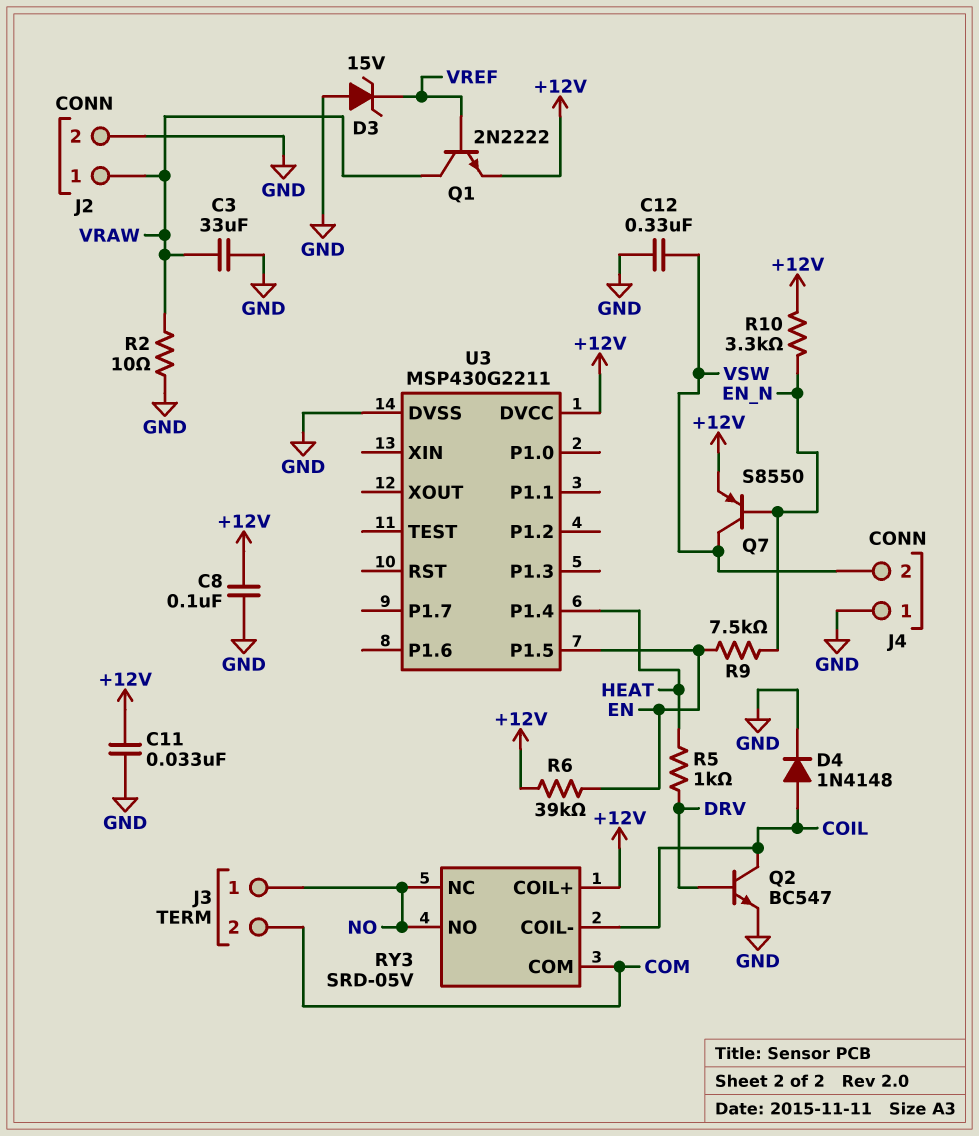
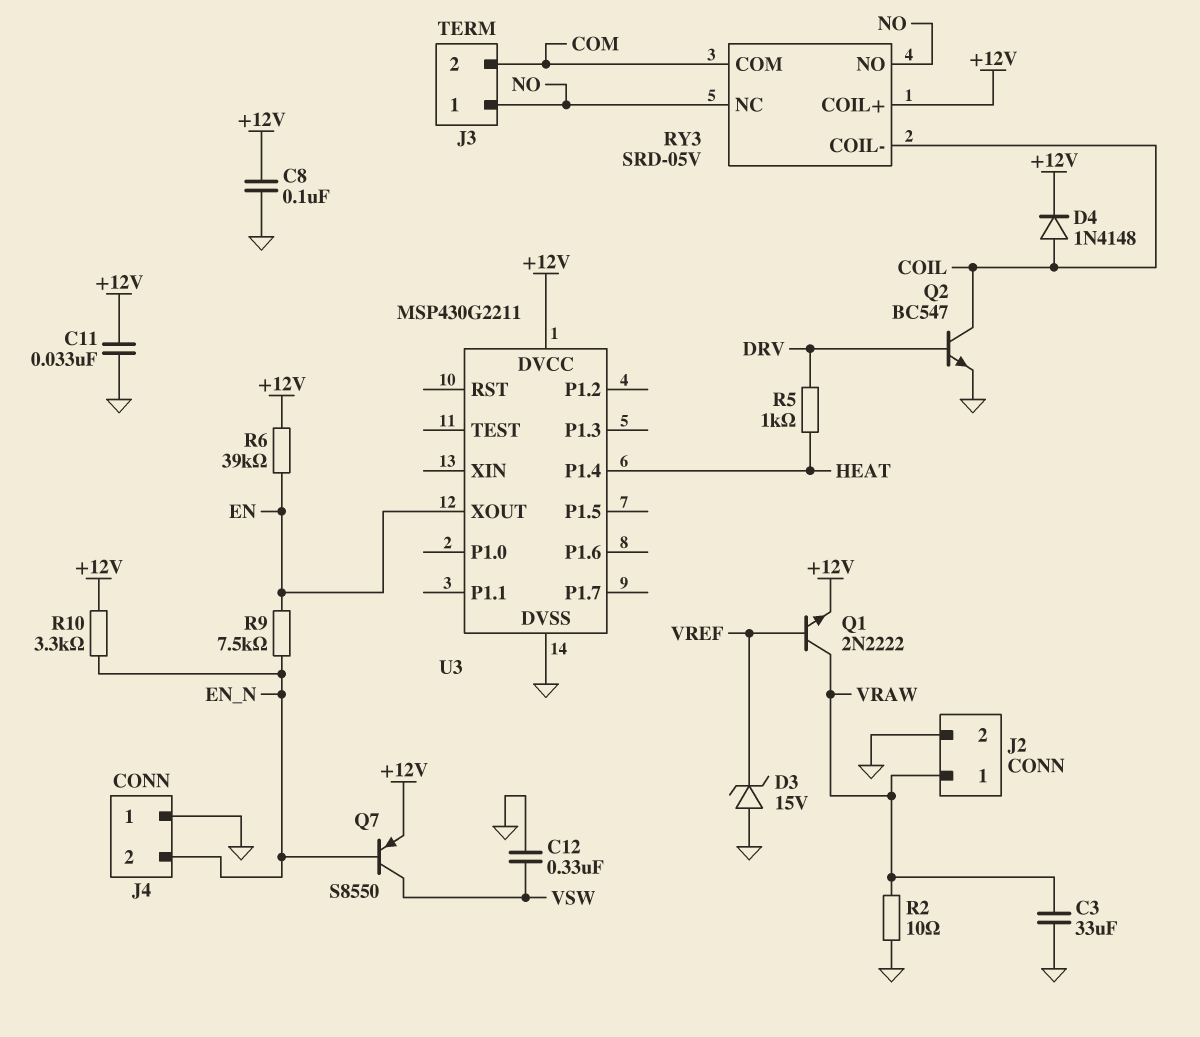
D4: diode 1N4148 (A COIL, K GND) -> diode 1N4148 (A COIL, K +12V)
J4 pin 2: VSW -> EN_N
U3 pin P1.5: EN -> none
U3 pin XOUT: none -> EN

